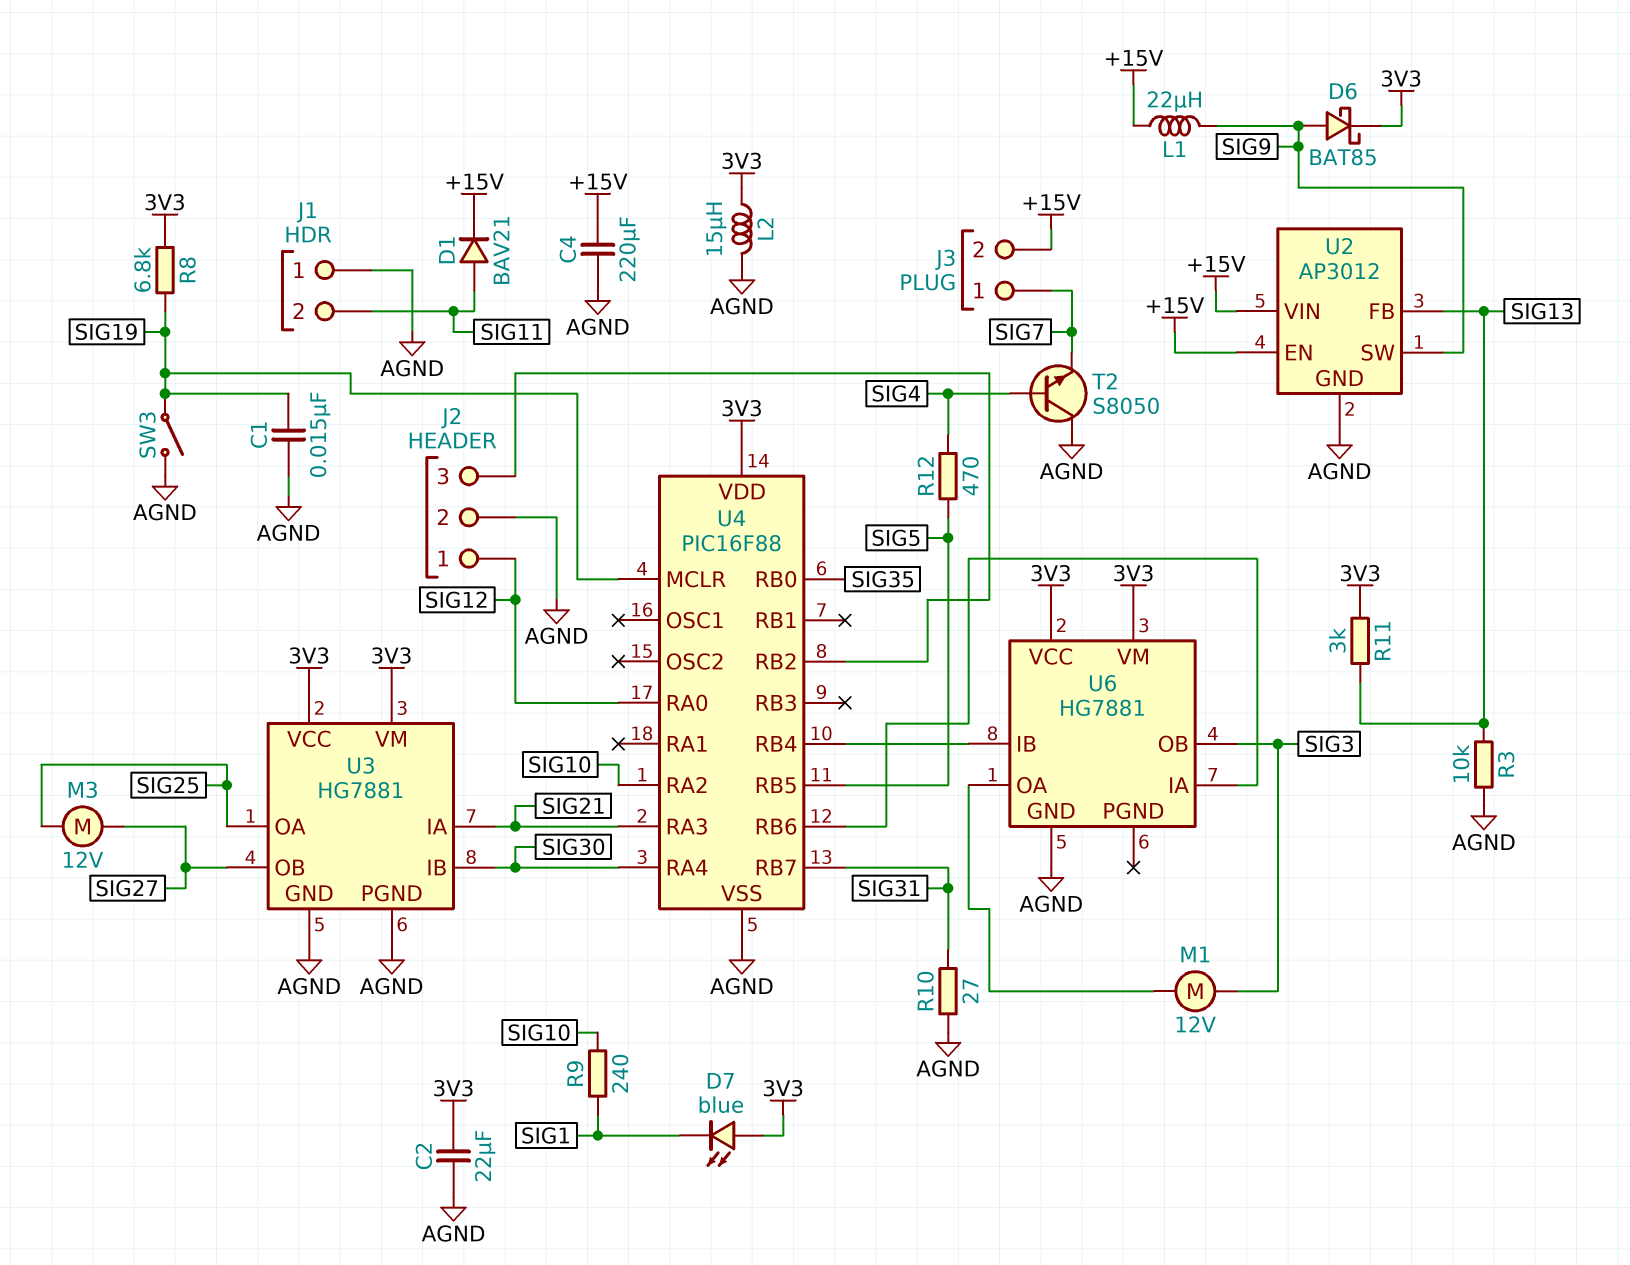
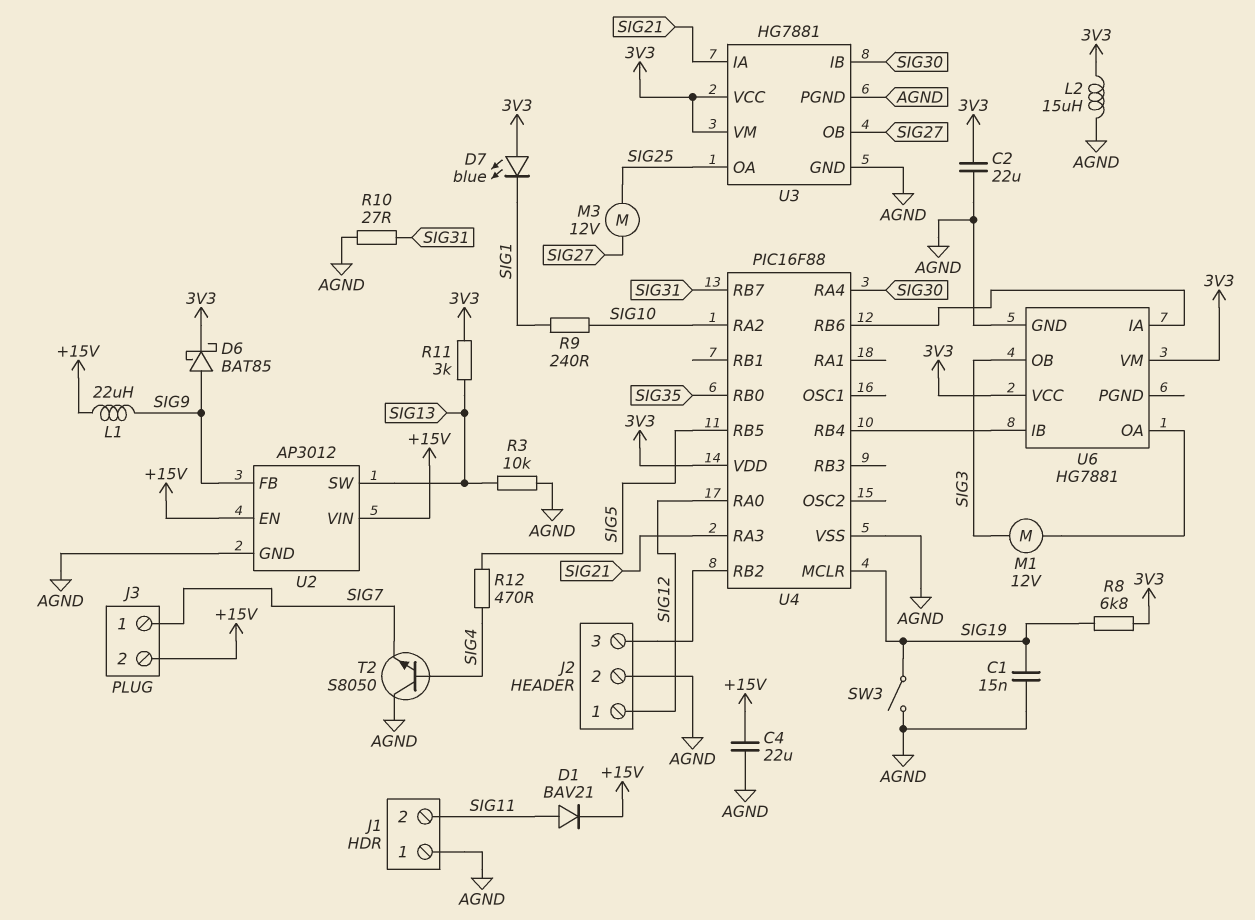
C4: 220uF (+15V, AGND) -> 22uF (+15V, AGND)
U2 pin FB: SIG13 -> SIG9
U2 pin SW: SIG9 -> SIG13

